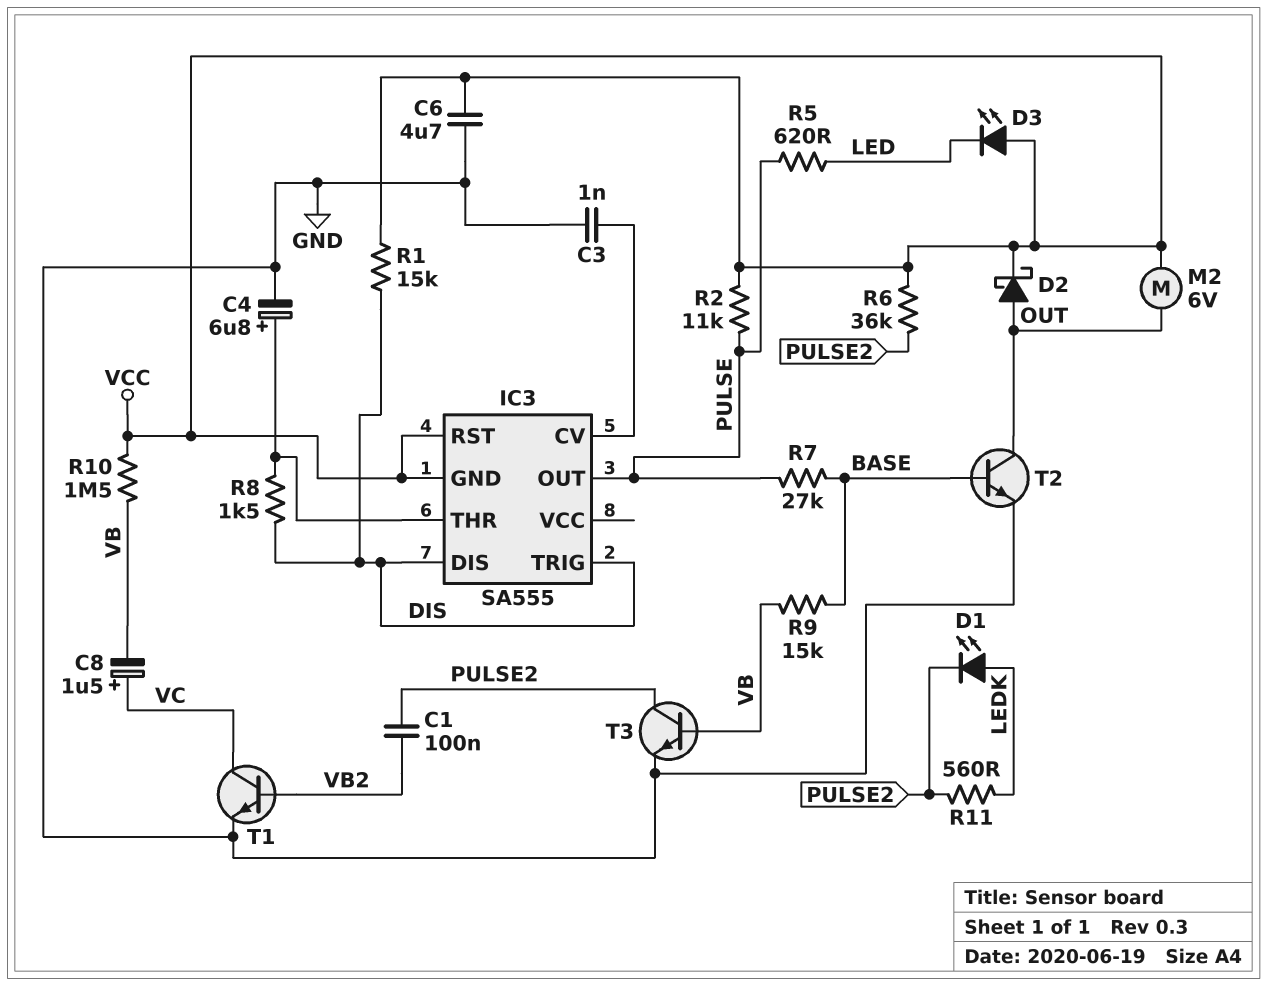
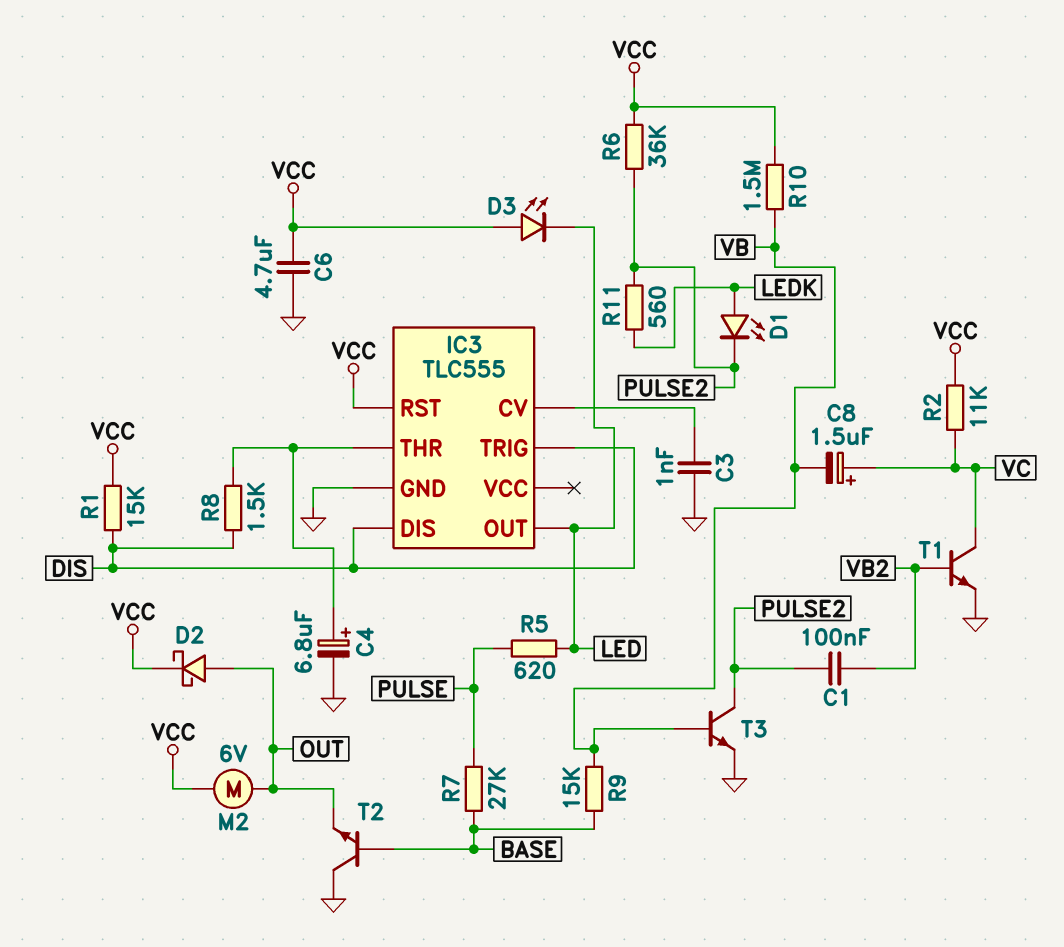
IC3: SA555 -> TLC555
IC3 pin GND: VCC -> GND
IC3 pin OUT: PULSE -> LED
R2: 11k (PULSE, VCC) -> 11k (VC, VCC)
T2: NPN (B BASE, C OUT, E GND) -> NPN (B BASE, C GND, E OUT)

